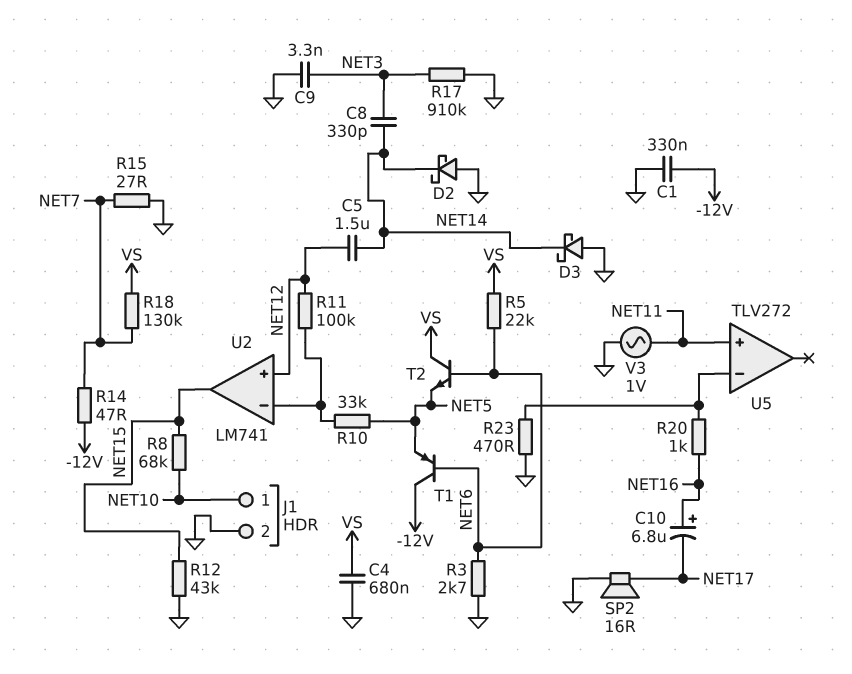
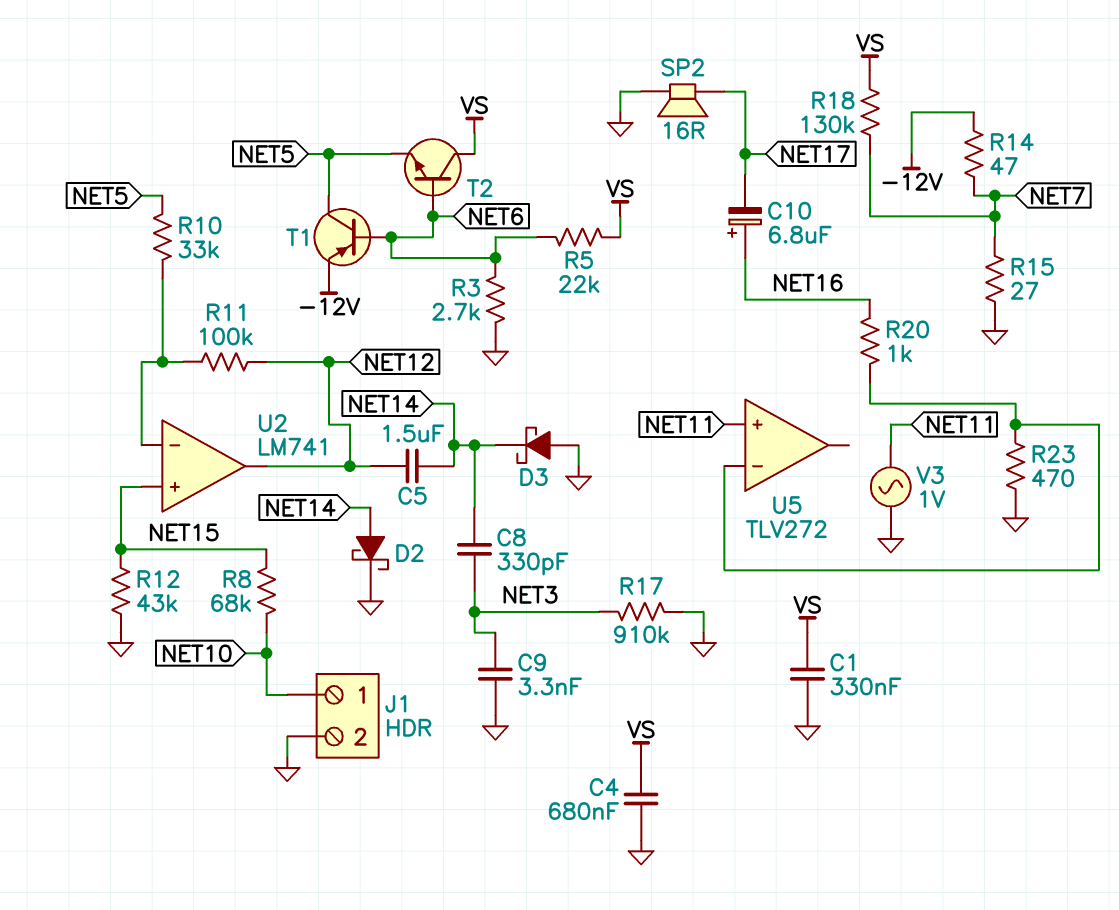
C1: 330nF (-12V, GND) -> 330nF (GND, VS)
D2: schottky (A GND, K NET14) -> schottky (A NET14, K GND)
T1: PNP (B NET6, C -12V, E NET5) -> PNP (B NET6, C NET5, E -12V)
U2 pin in+: NET12 -> NET15
U2 pin out: NET15 -> NET12

